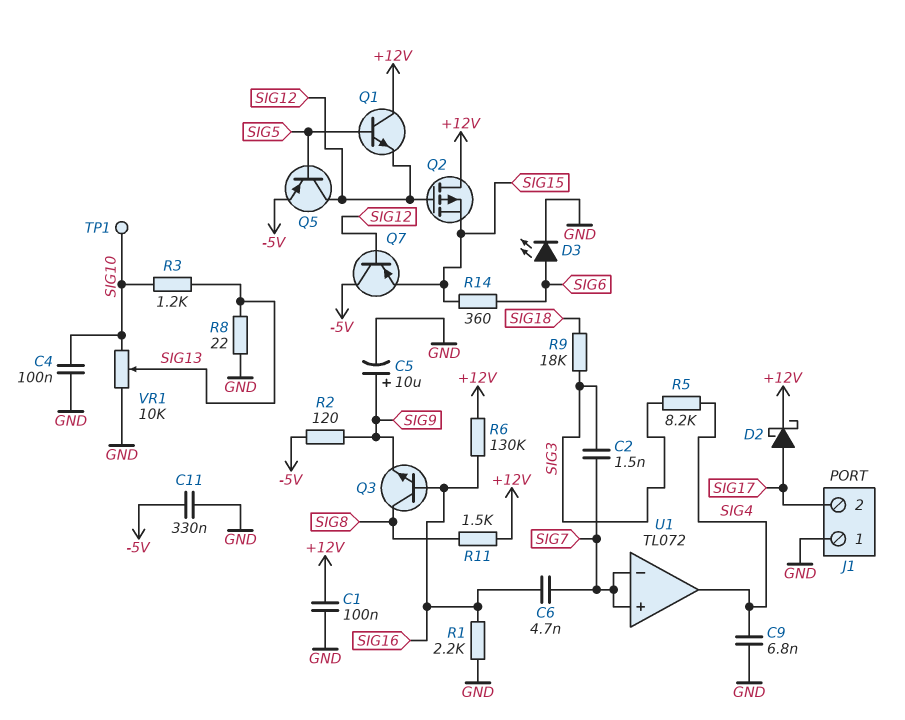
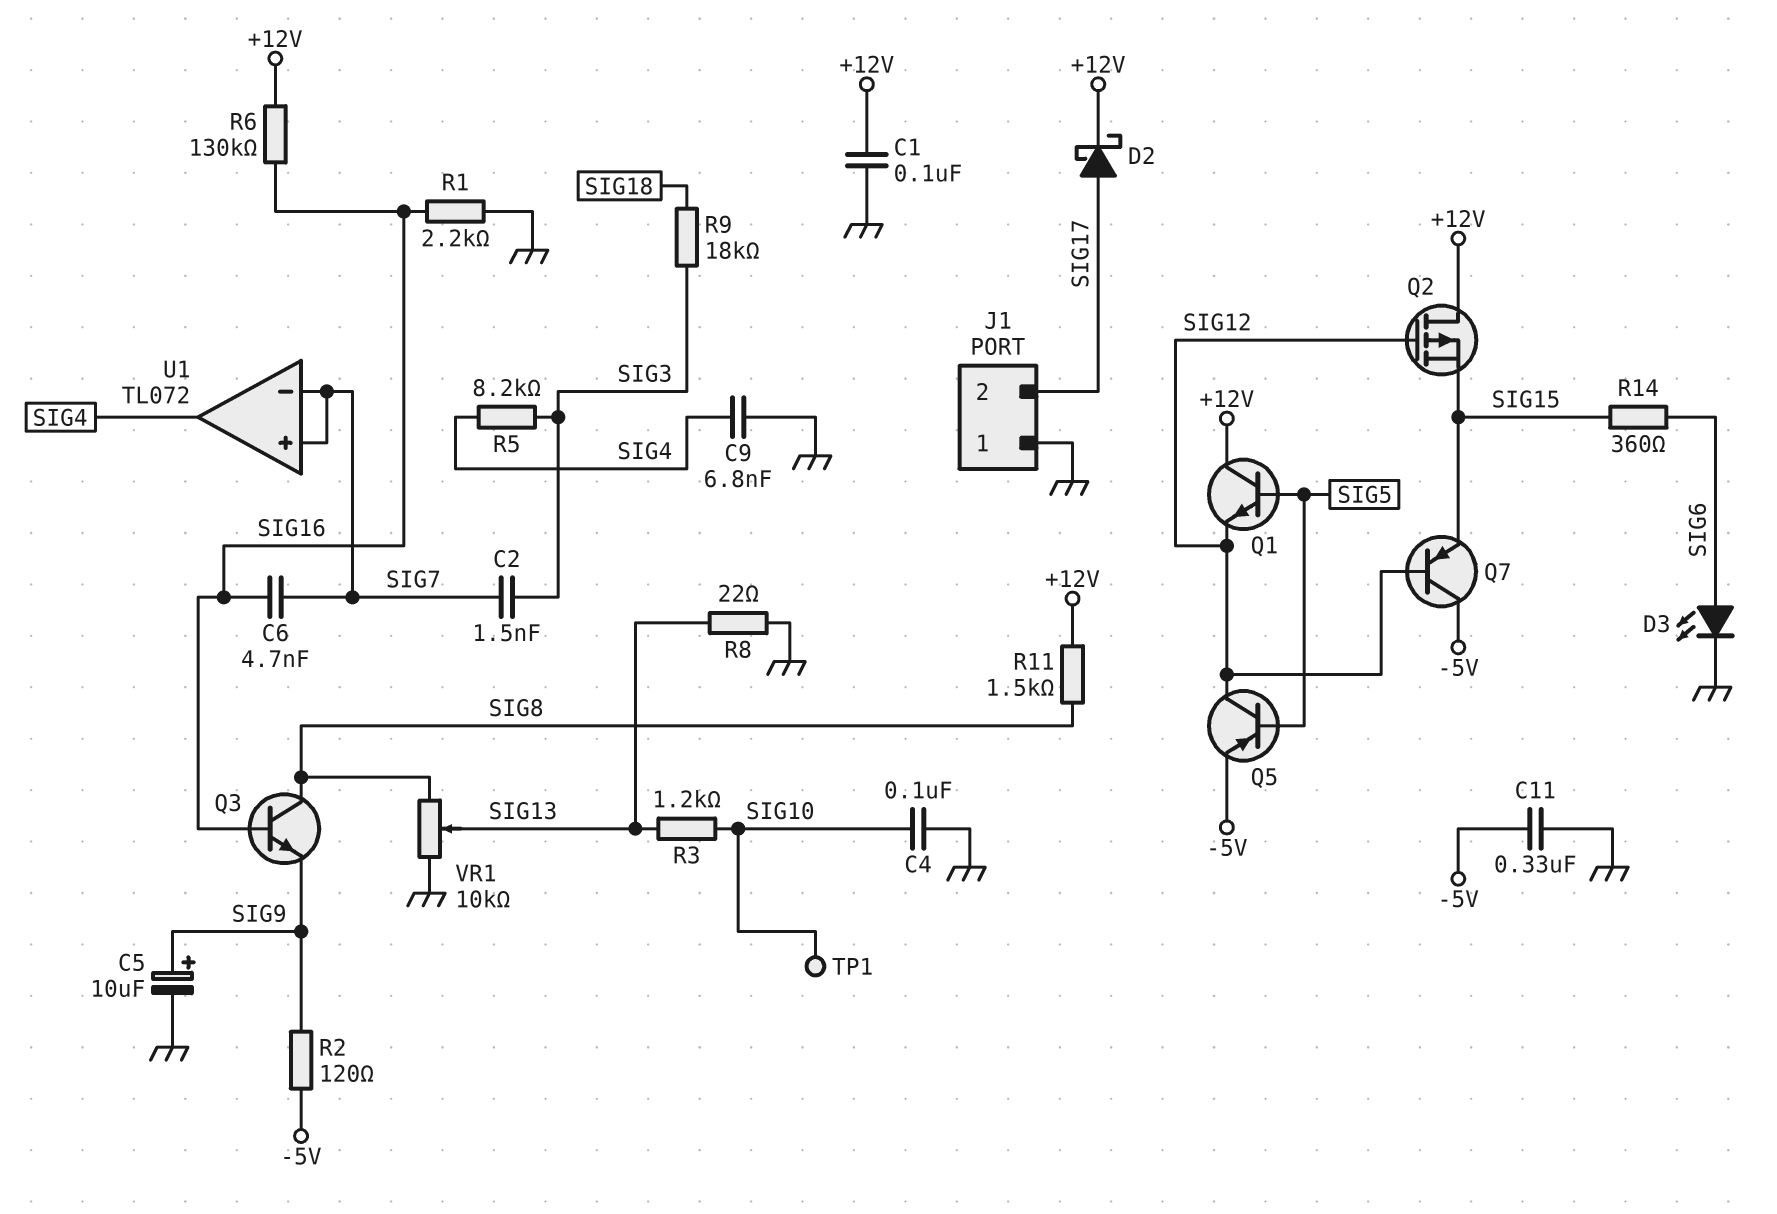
VR1: 10k (GND, SIG10, wiper SIG13) -> 10k (GND, SIG8, wiper SIG13)

